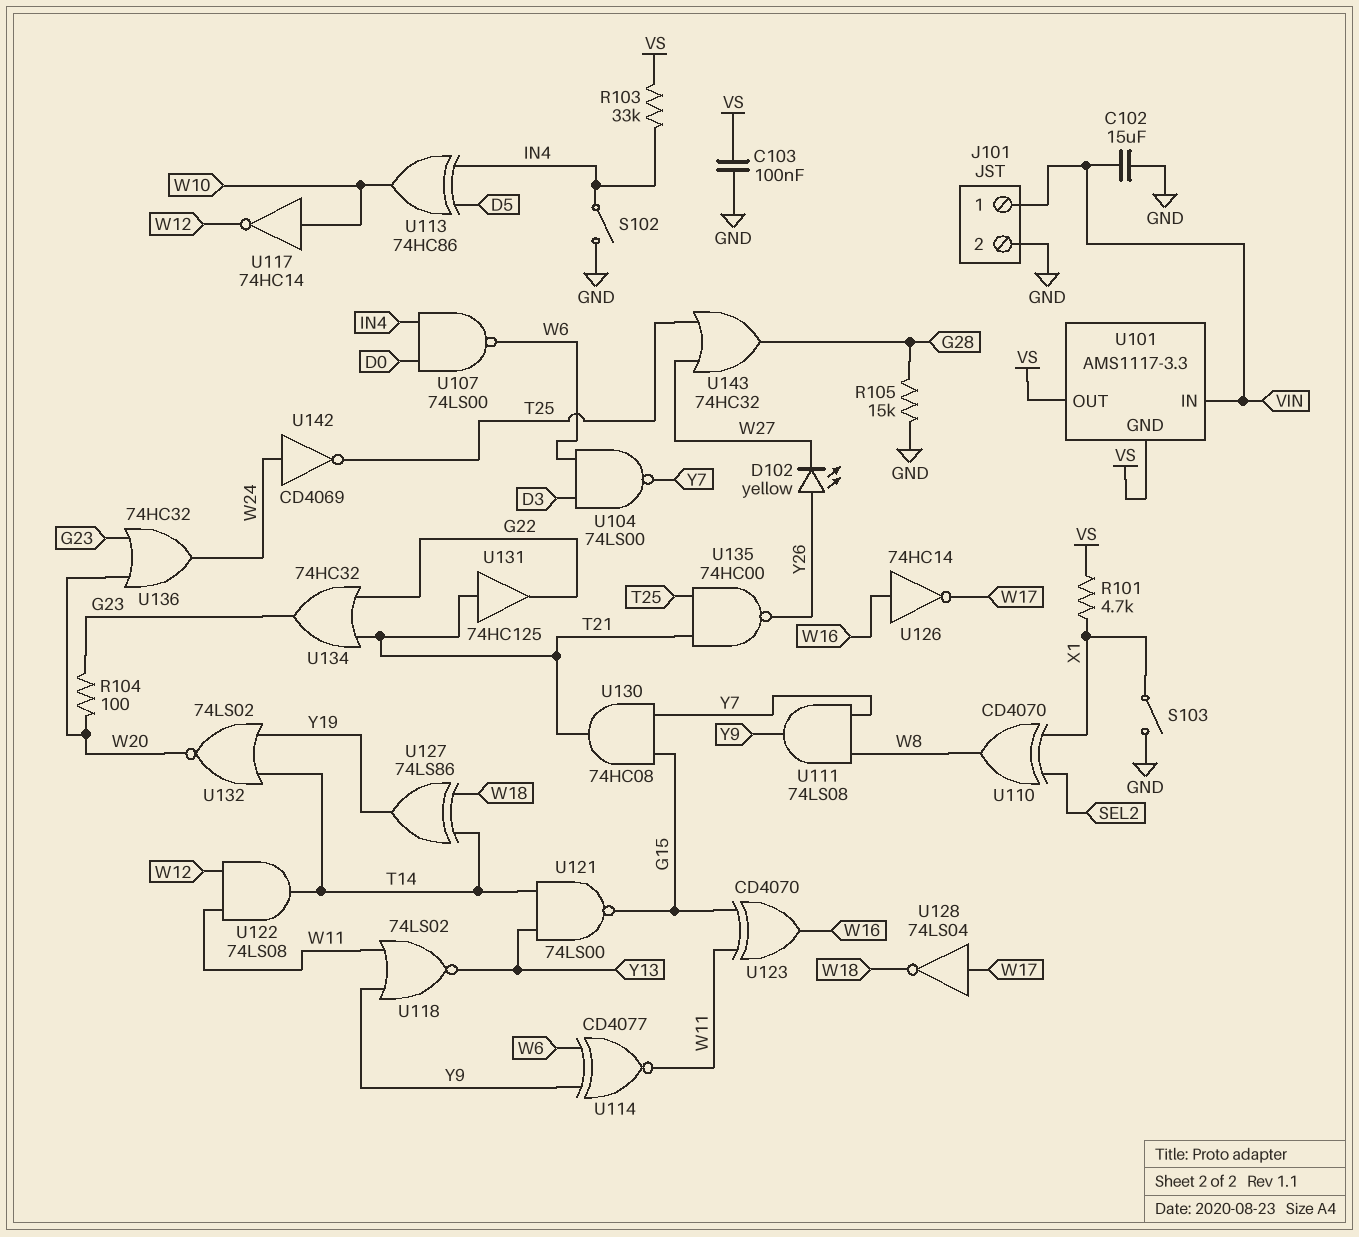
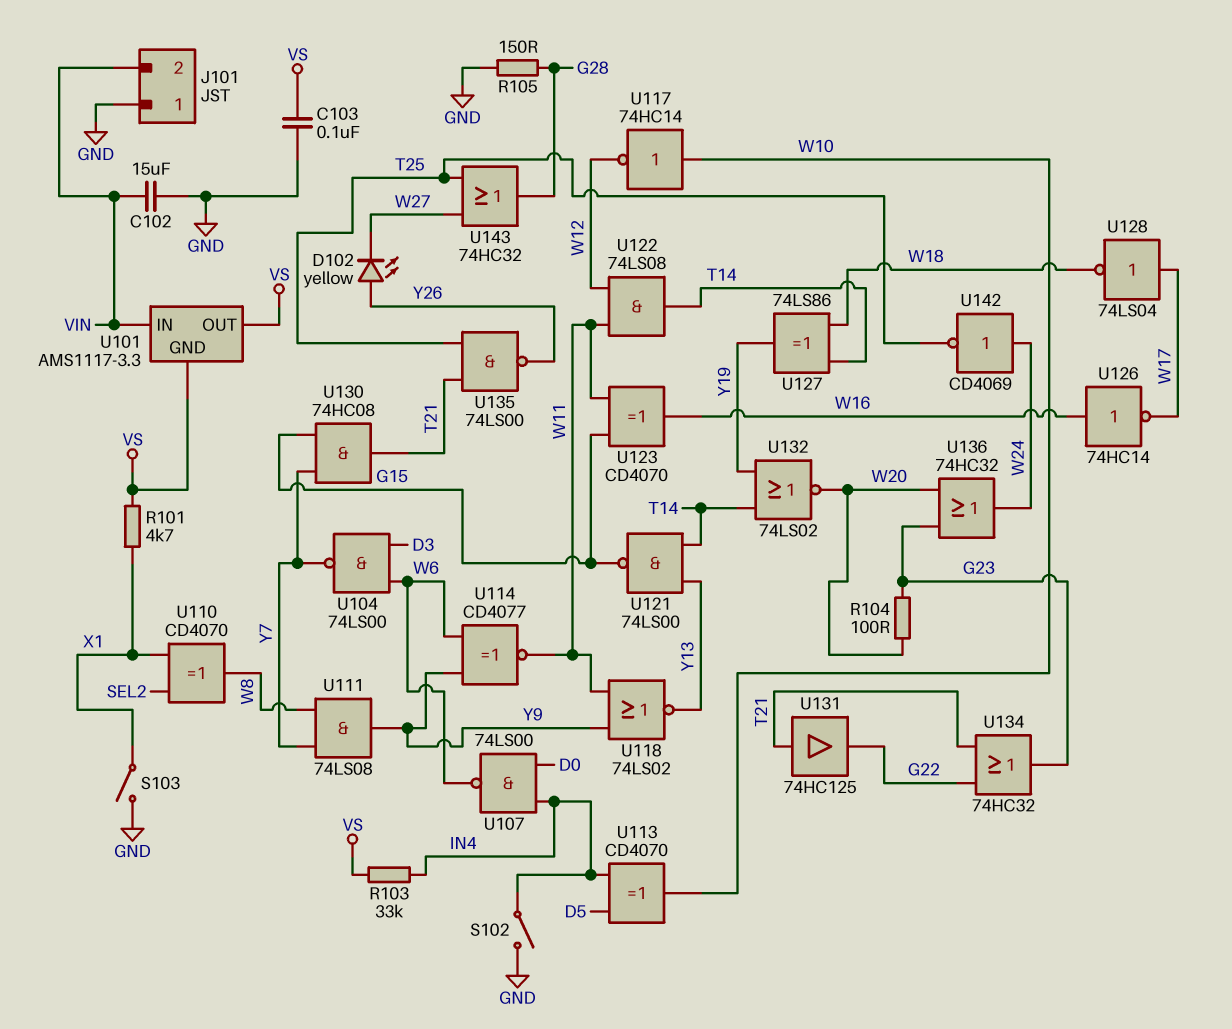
J101 pin 1: VIN -> GND
J101 pin 2: GND -> VIN
R105: 15k (G28, GND) -> 150 (G28, GND)
U113: XOR 74HC86 (in D5, in IN4, out W10) -> XOR CD4070 (in D5, in IN4, out W10)
U135: NAND 74HC00 (in T21, in T25, out Y26) -> NAND 74LS00 (in T21, in T25, out Y26)

